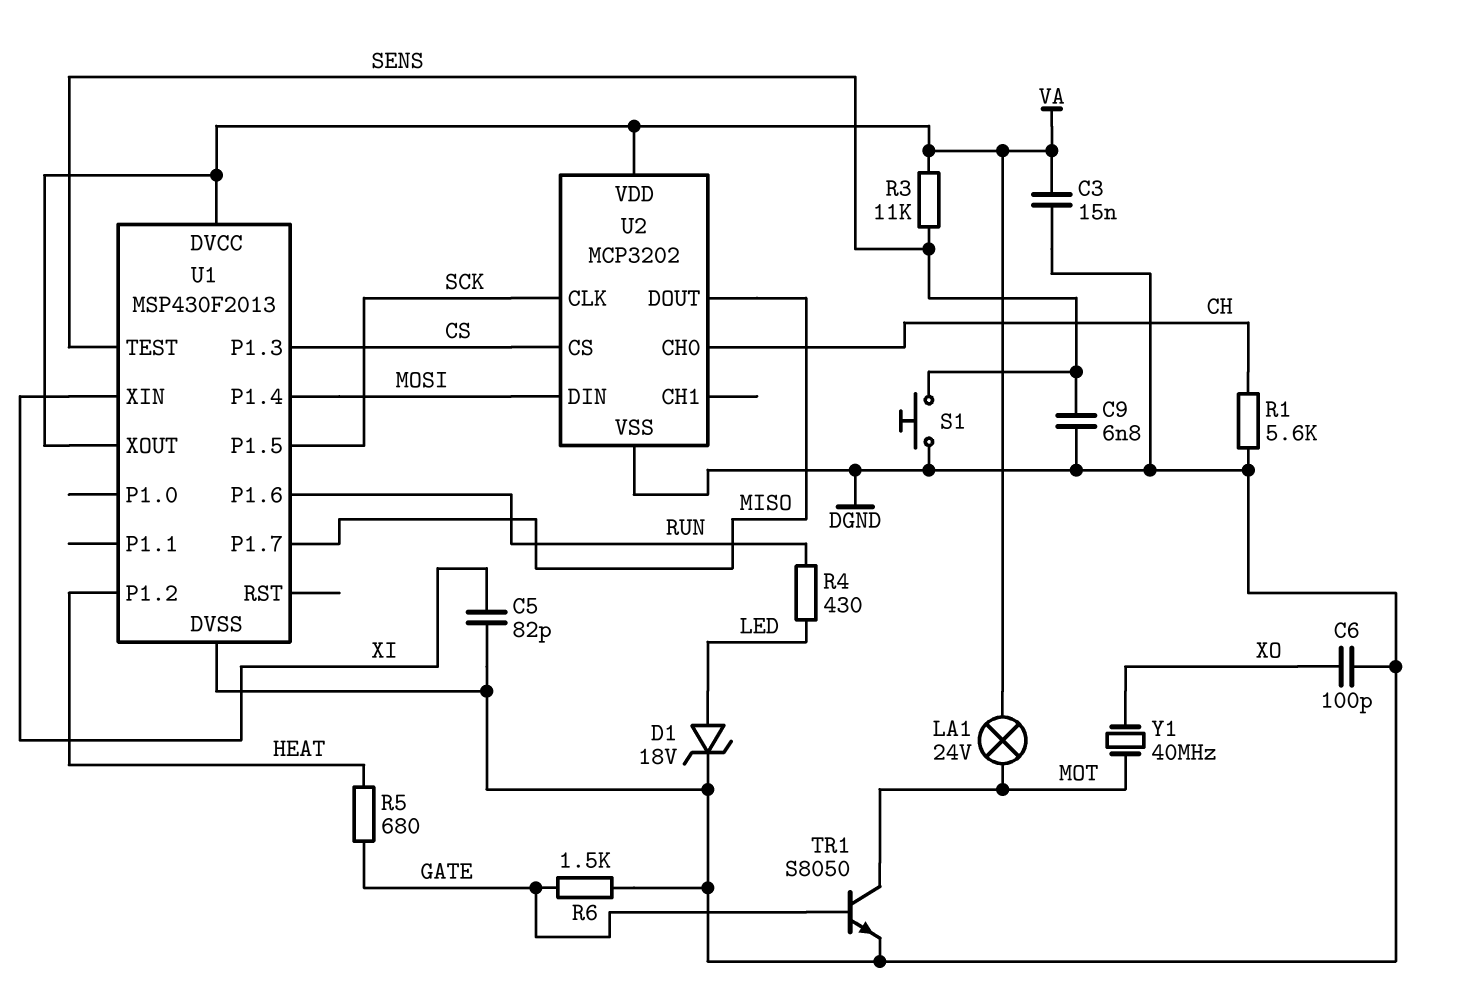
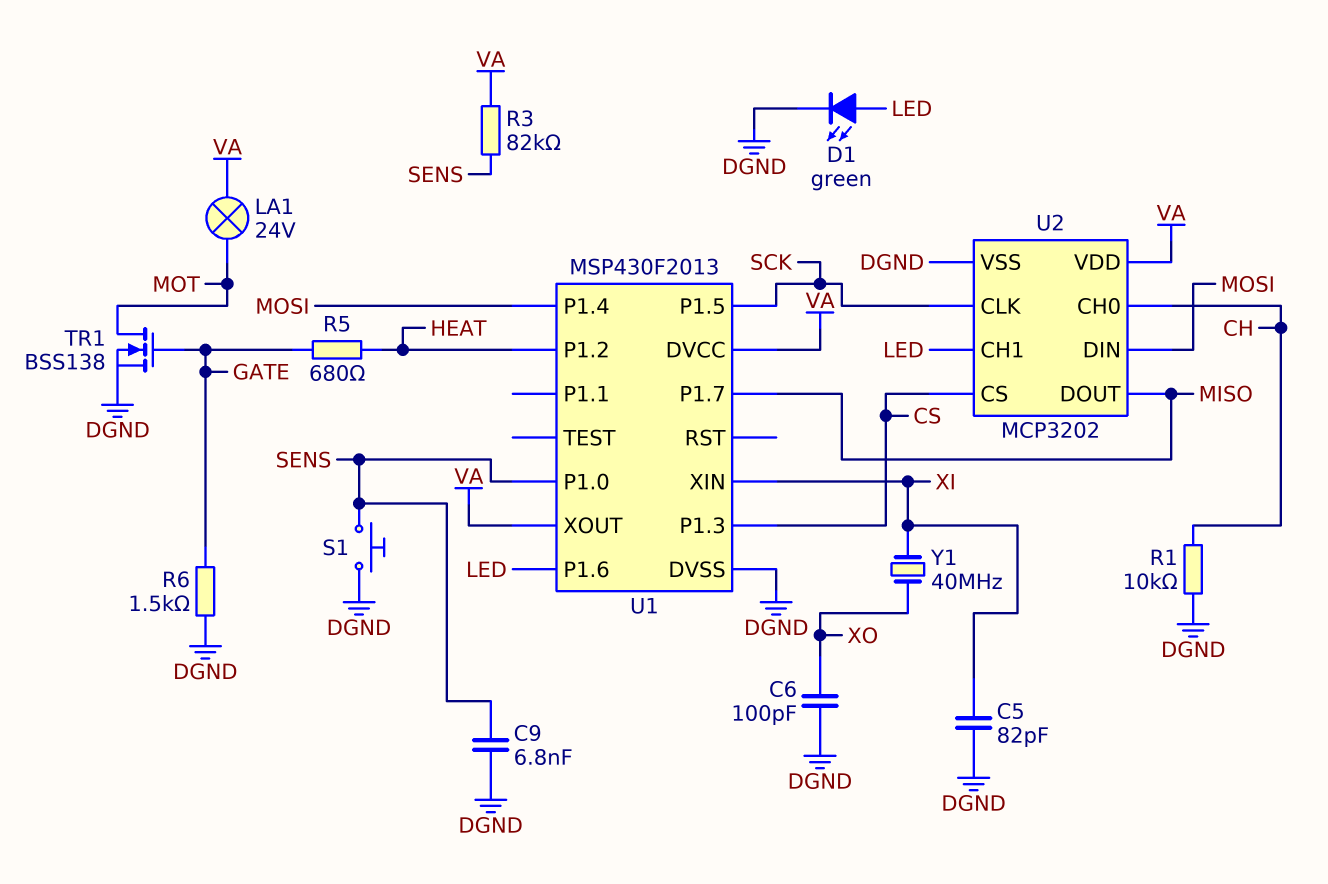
C3: 15nF (DGND, VA) -> none
D1: zener 18V (A LED, K DGND) -> LED green (A LED, K DGND)
R1: 5.6k (CH, DGND) -> 10k (CH, DGND)
R3: 11k (SENS, VA) -> 82k (SENS, VA)
R4: 430 (LED, RUN) -> none
TR1: NPN S8050 (B GATE, C MOT, E DGND) -> NMOS BSS138 (G GATE, D MOT, S DGND)
U1 pin P1.0: none -> SENS
U1 pin P1.6: RUN -> LED
U1 pin TEST: SENS -> none
U2 pin CH1: none -> LED
Y1: 40MHz (MOT, XO) -> 40MHz (XI, XO)

